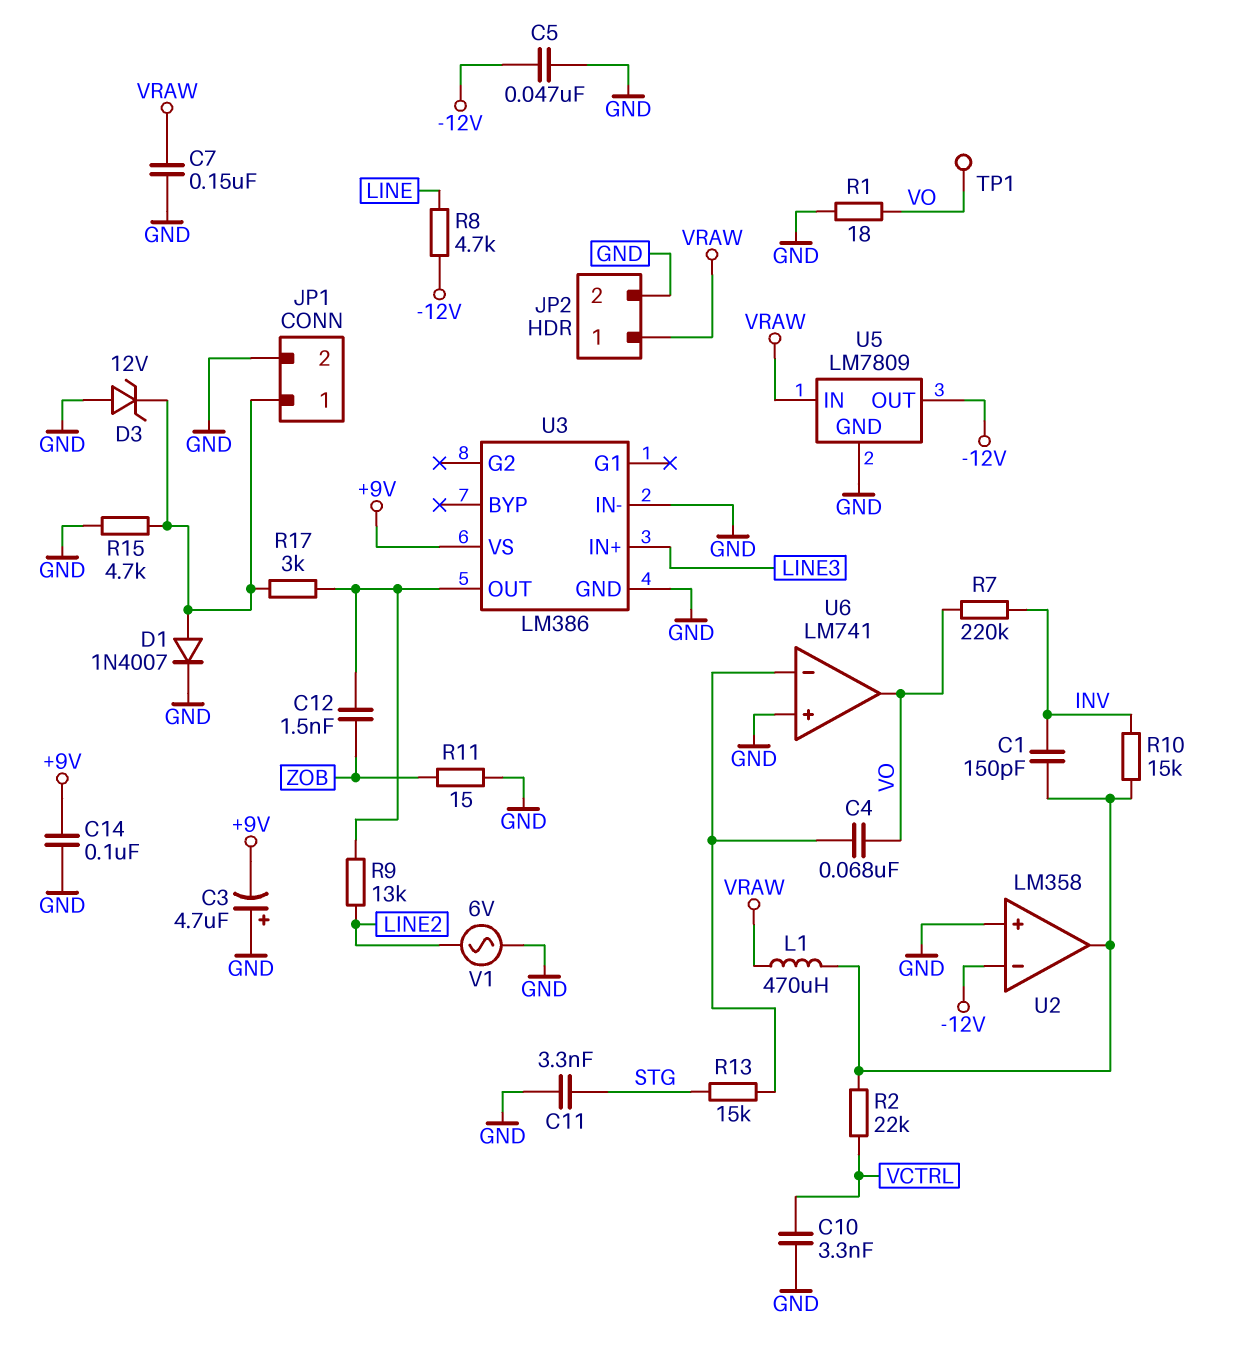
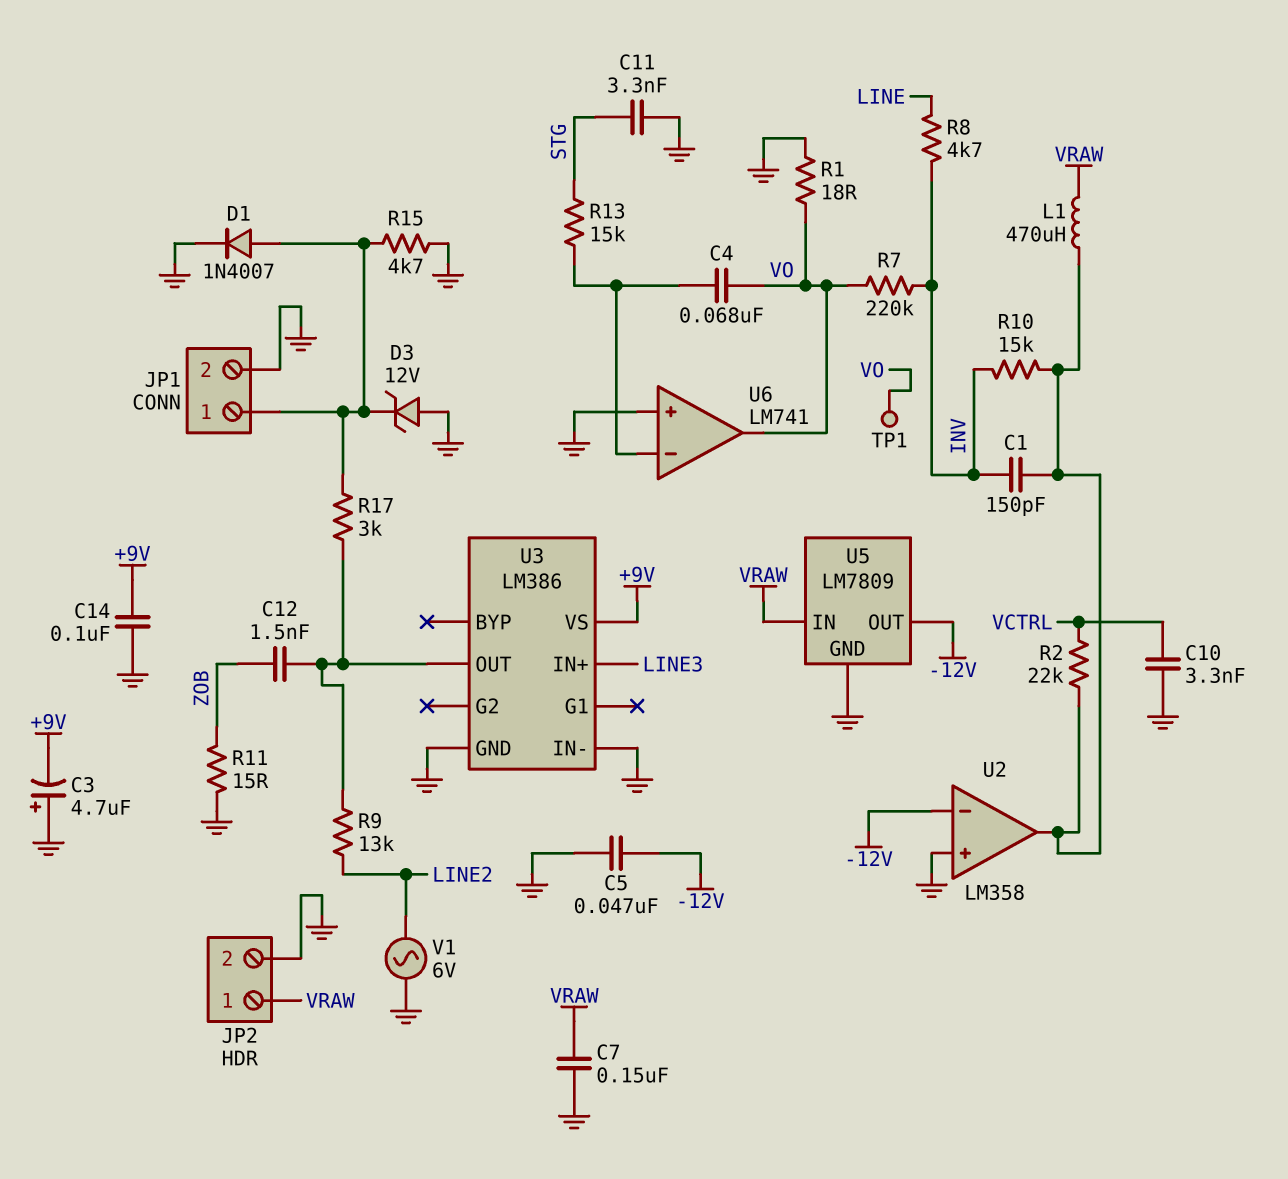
R8: 4.7k (-12V, LINE) -> 4.7k (INV, LINE)

